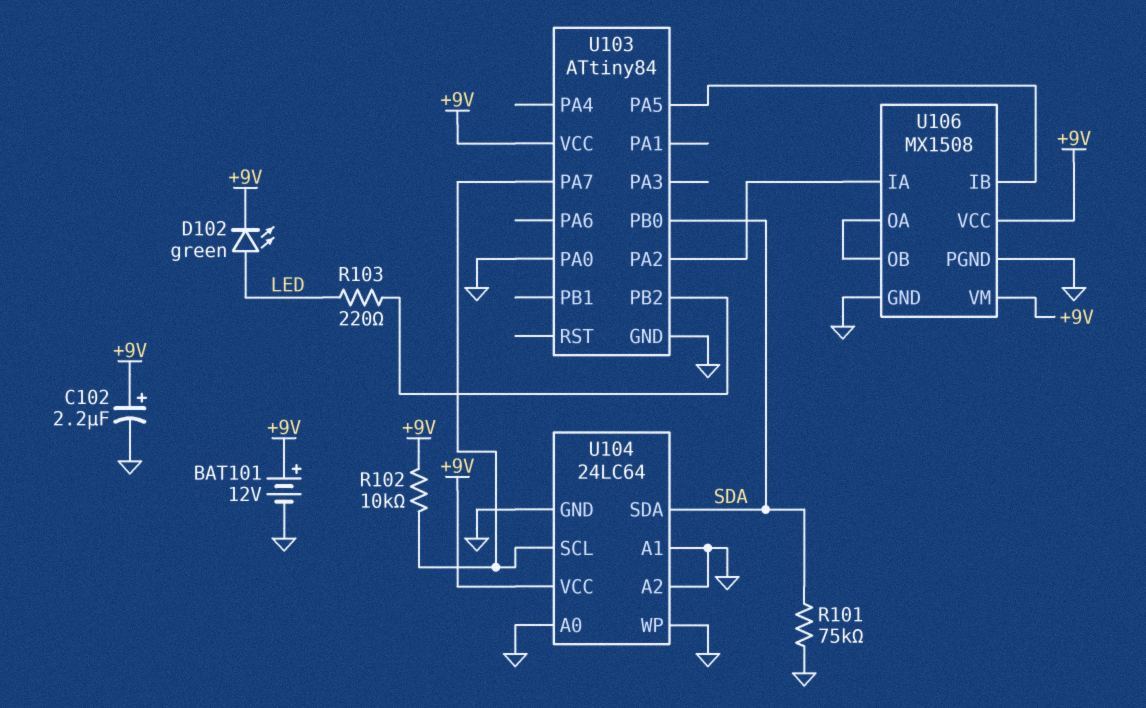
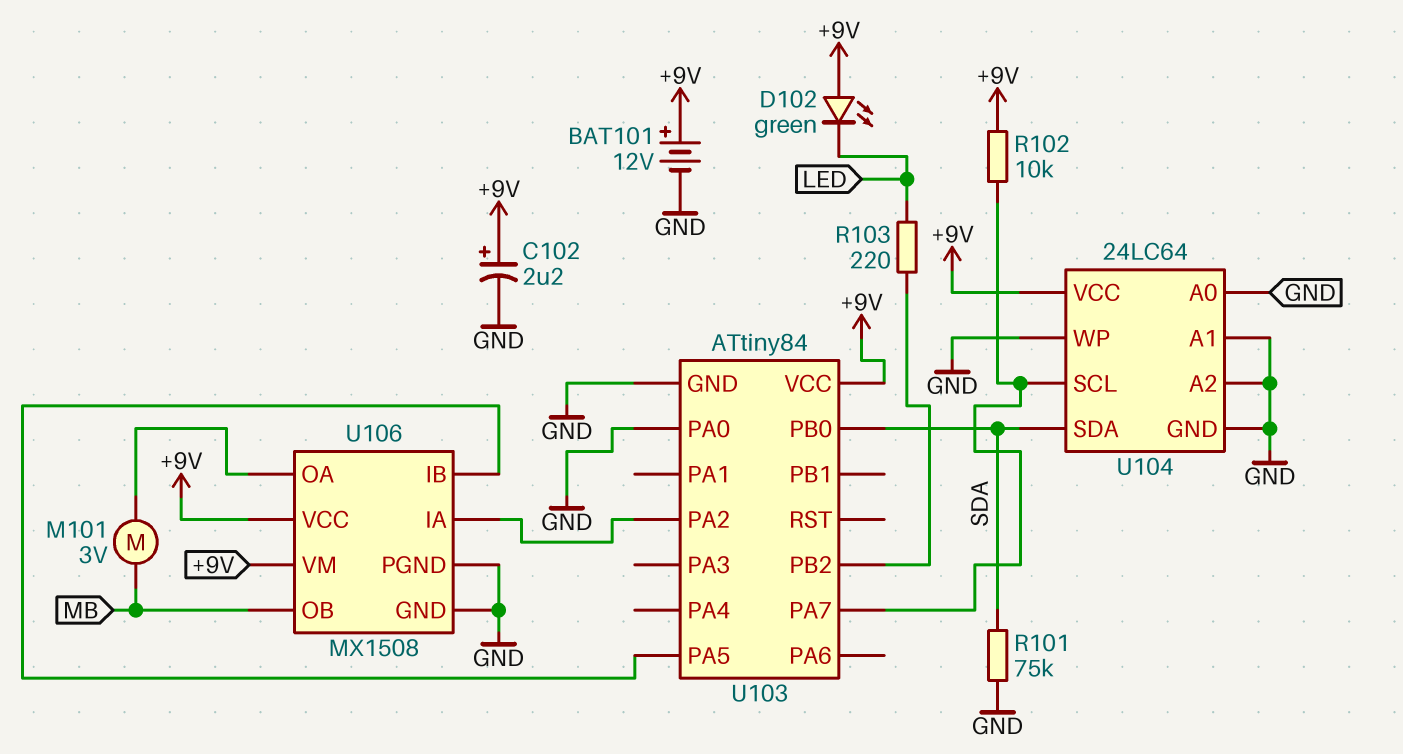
D102: LED green (A LED, K +9V) -> LED green (A +9V, K LED)
M101: none -> motor 3V (MB, U106/OA)
U106 pin OB: U106/OA -> MB

